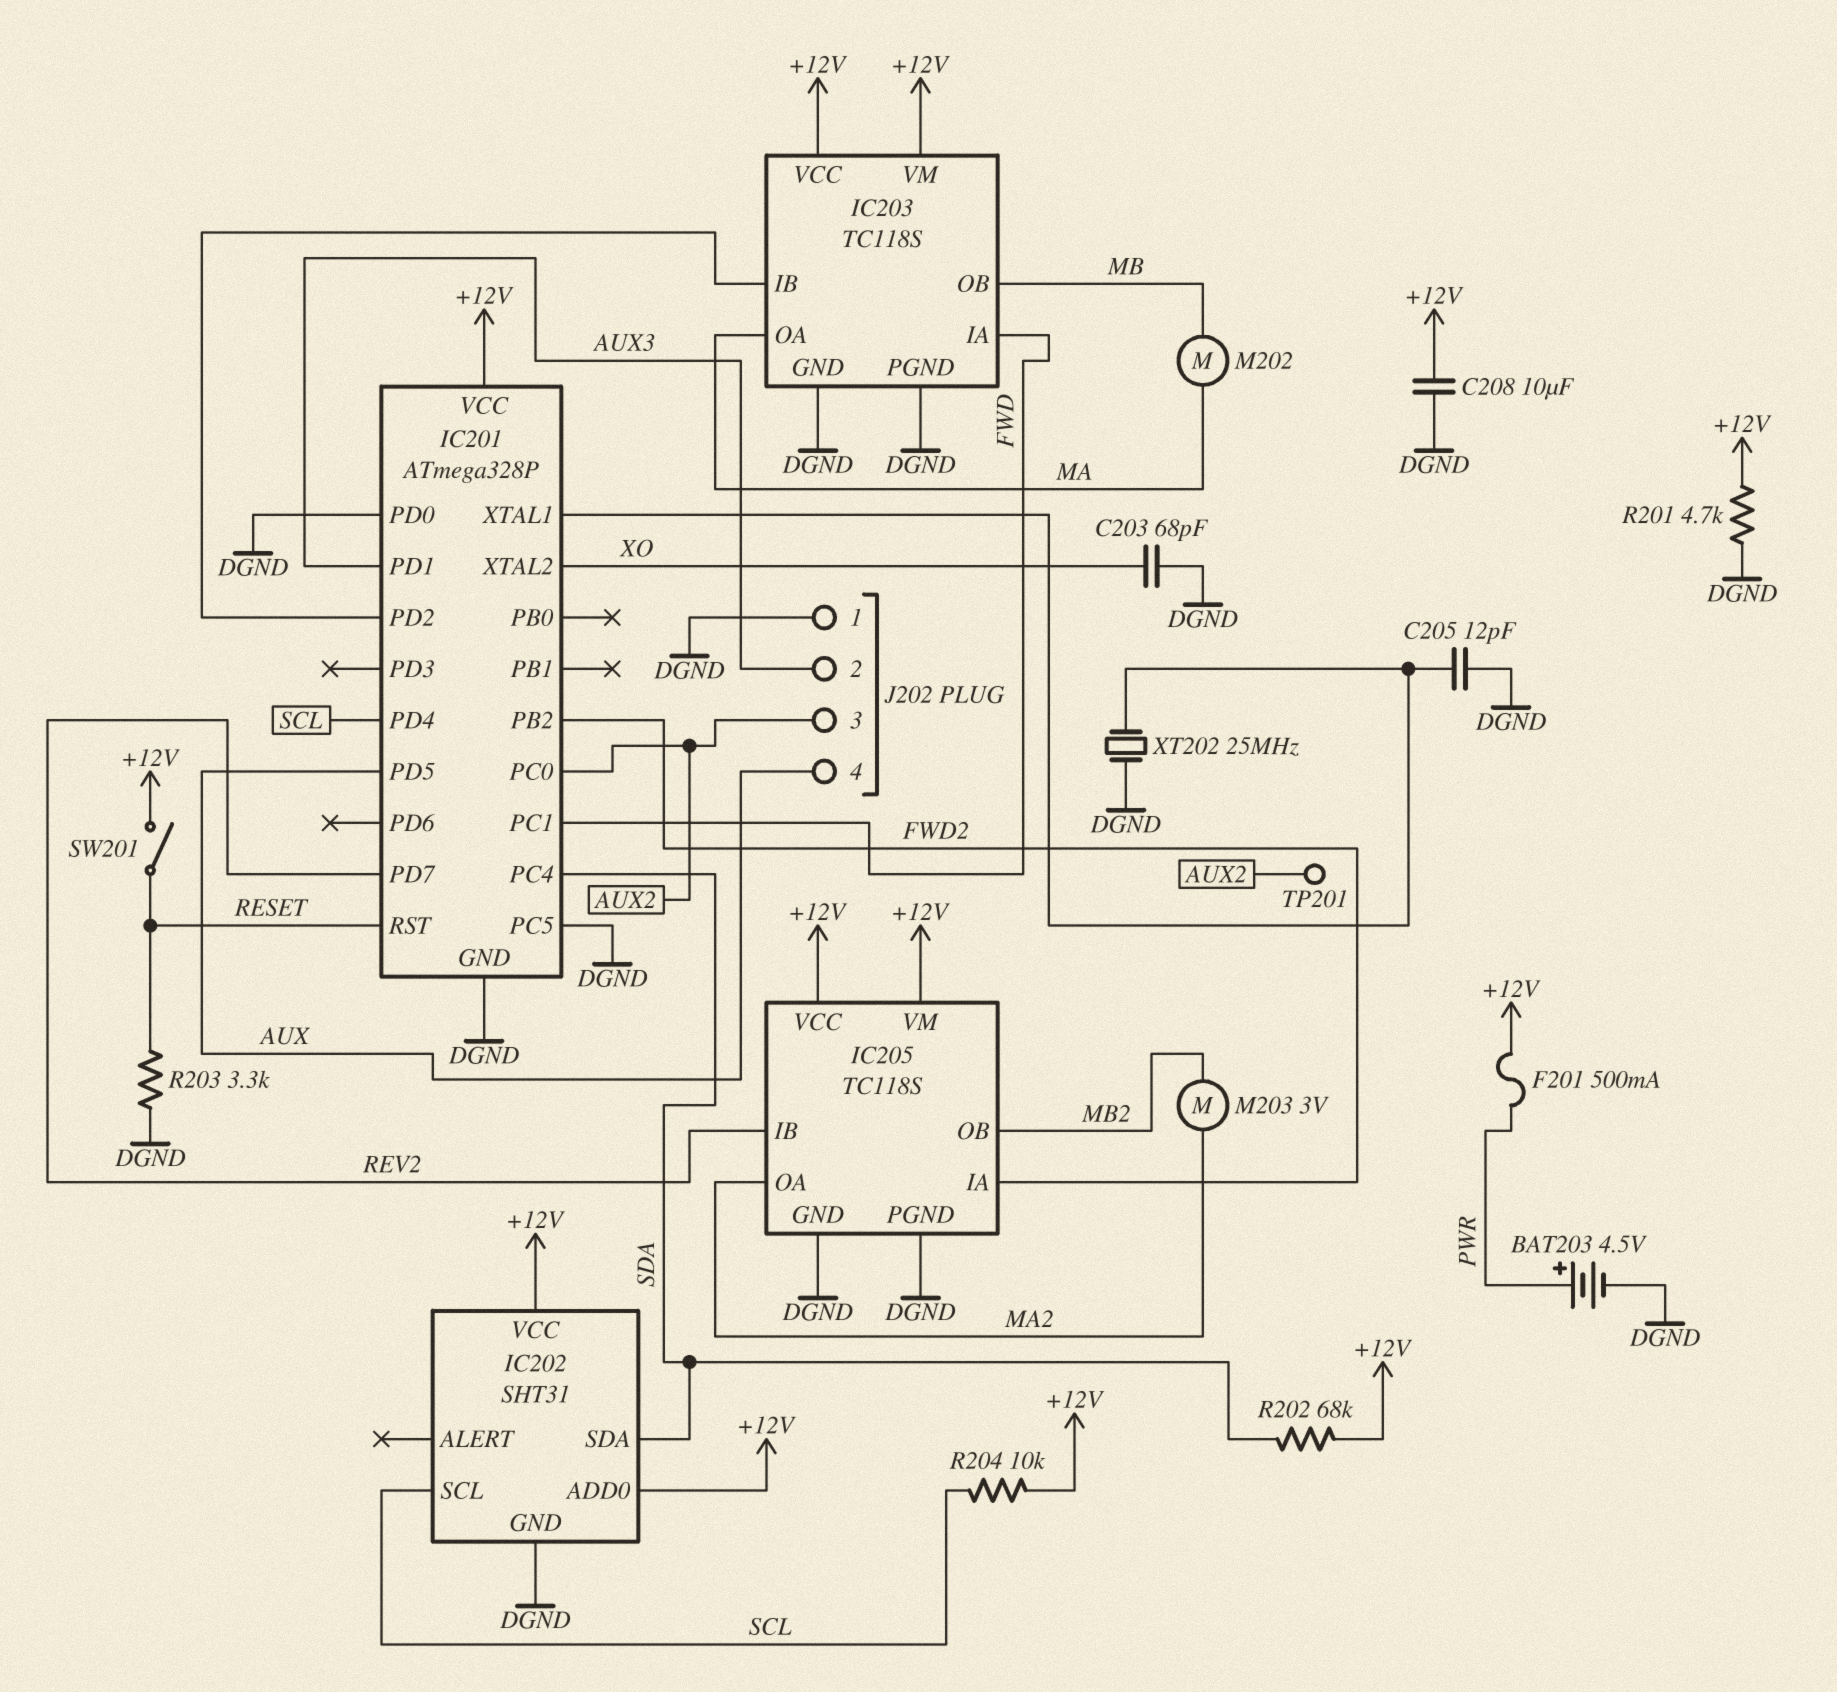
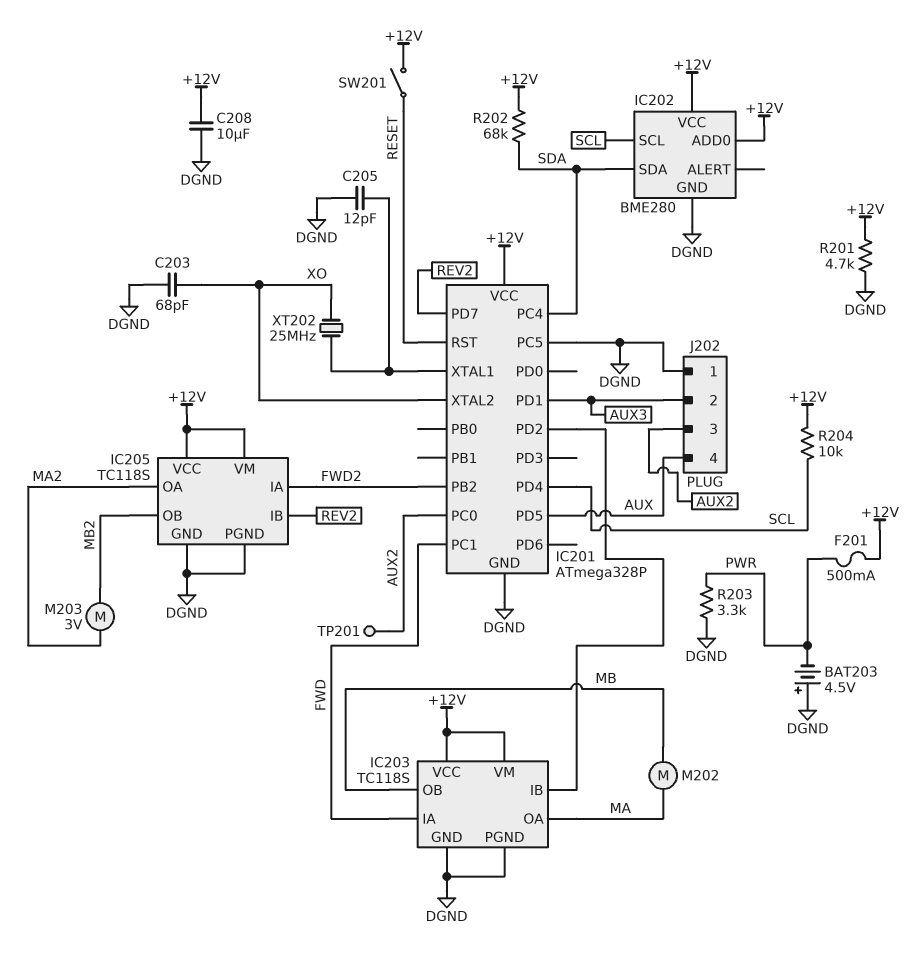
BAT203: 4.5V (plus PWR, minus DGND) -> 4.5V (plus DGND, minus PWR)
IC201 pin PD0: DGND -> none
IC202: SHT31 -> BME280
R203: 3.3k (DGND, RESET) -> 3.3k (DGND, PWR)
XT202: 25MHz (DGND, IC201/XTAL1) -> 25MHz (IC201/XTAL1, XO)

